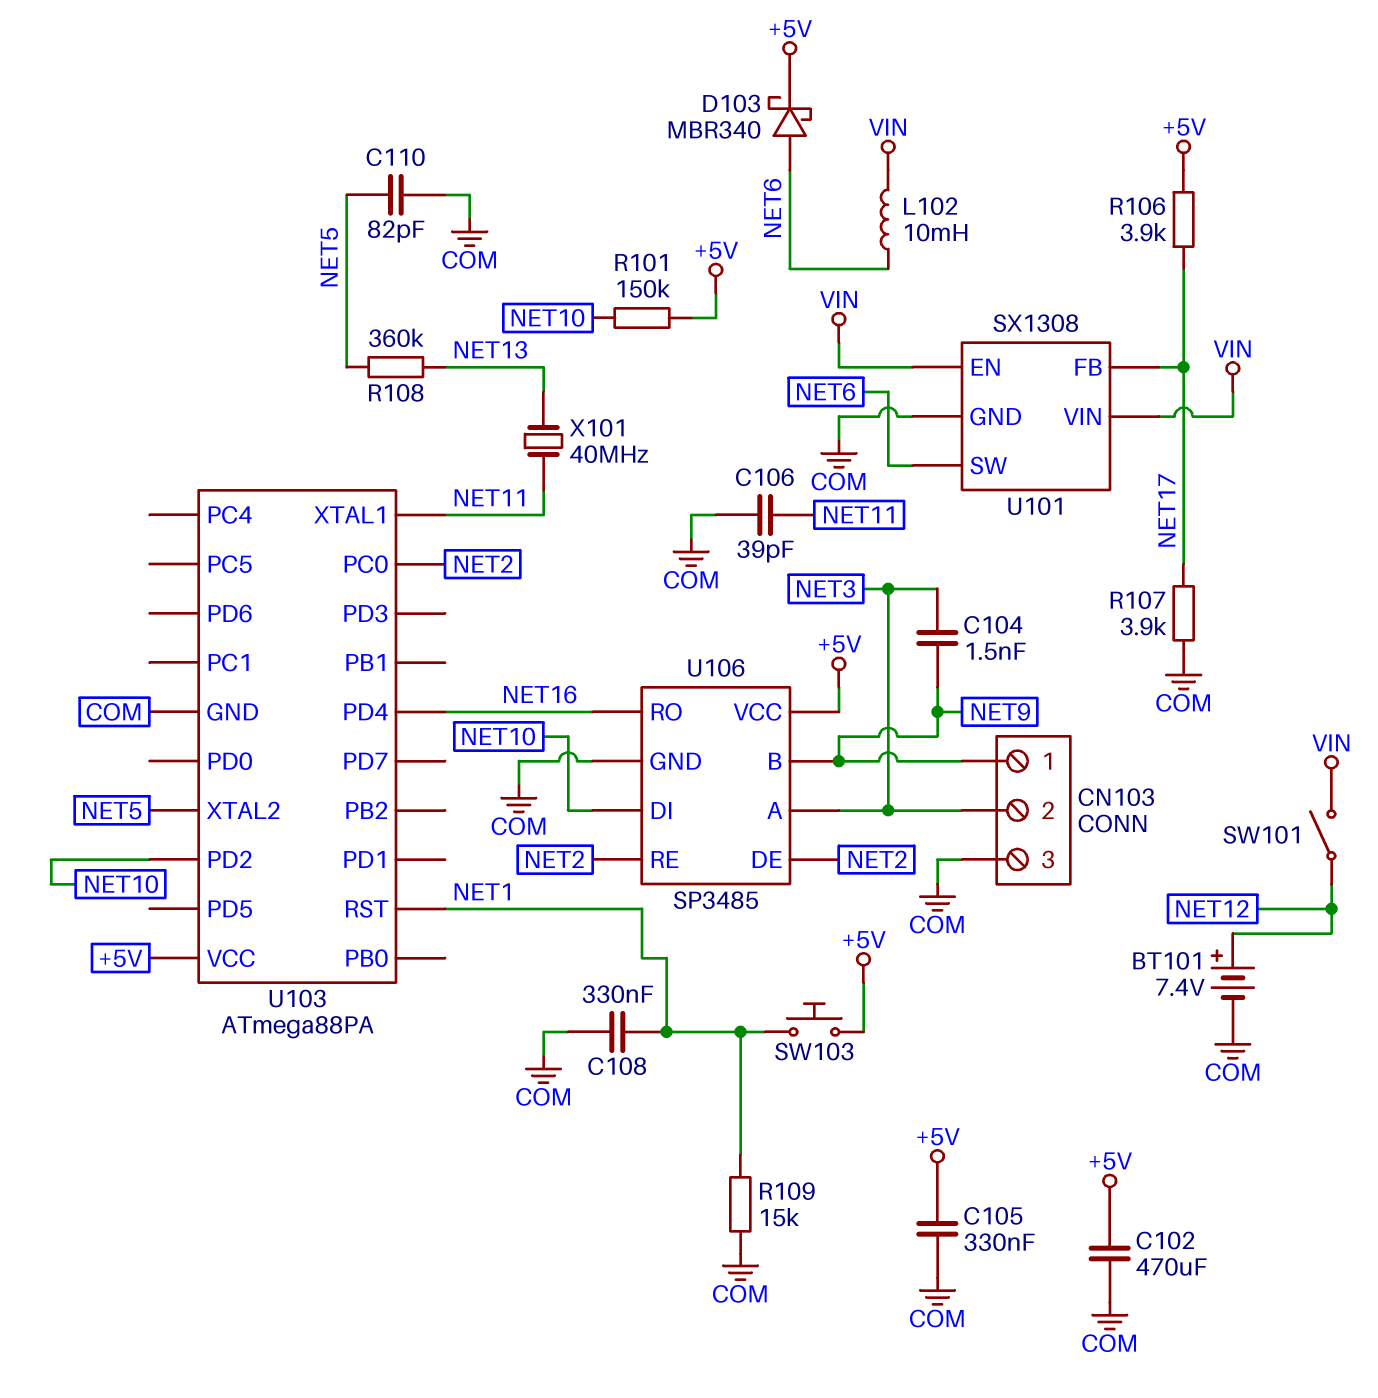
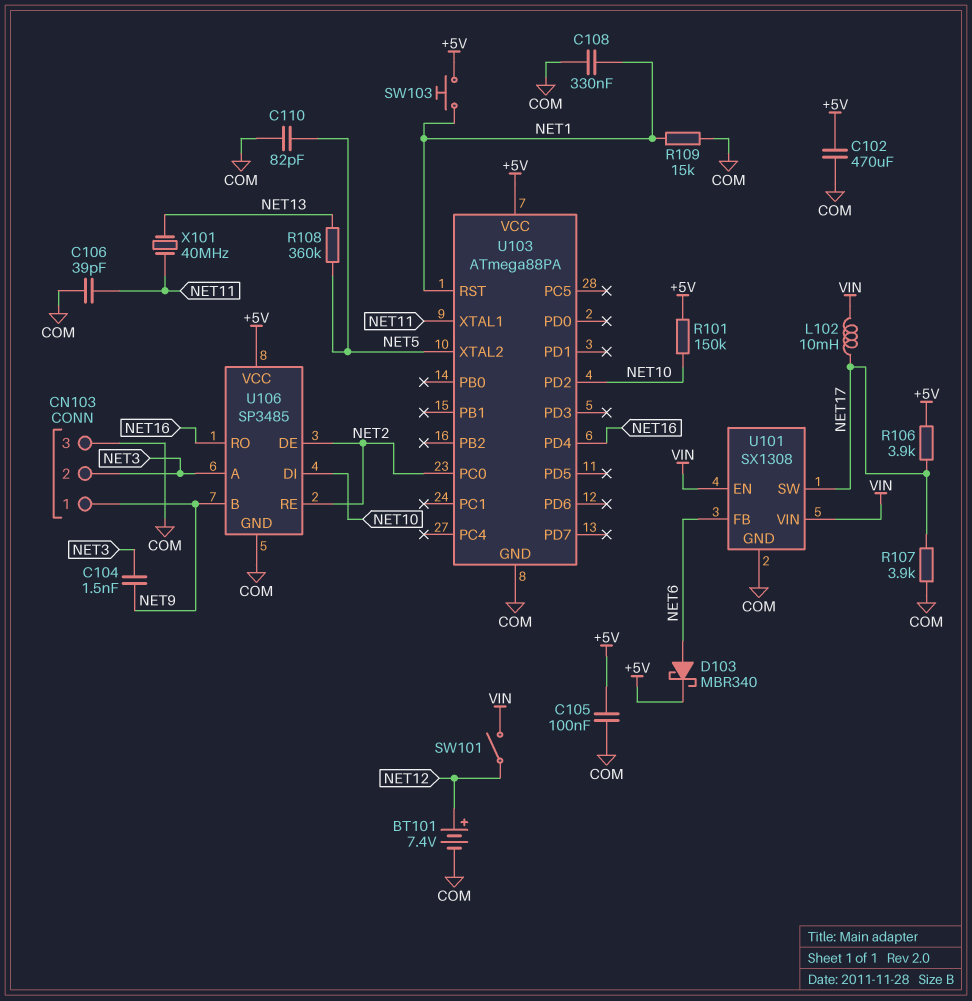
C105: 330nF (+5V, COM) -> 100nF (+5V, COM)
L102: 10mH (NET6, VIN) -> 10mH (NET17, VIN)
U101 pin FB: NET17 -> NET6
U101 pin SW: NET6 -> NET17

